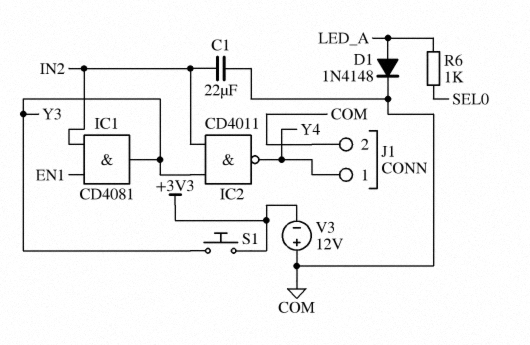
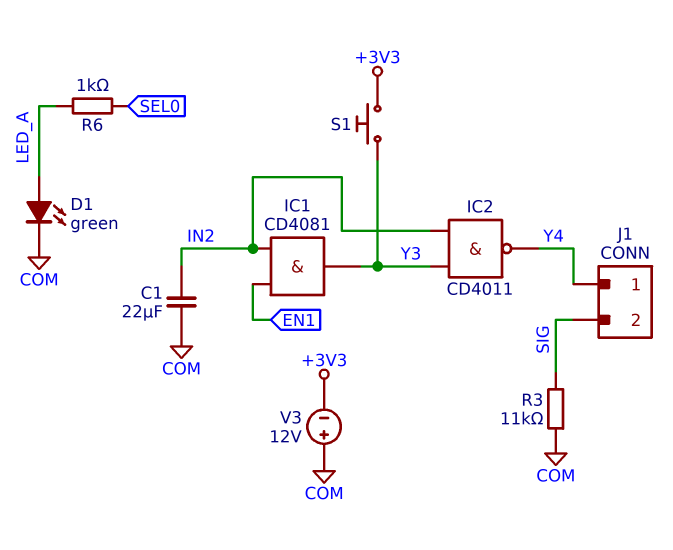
D1: diode 1N4148 (A LED_A, K COM) -> LED green (A LED_A, K COM)
J1 pin 2: COM -> SIG
R3: none -> 11k (COM, SIG)

